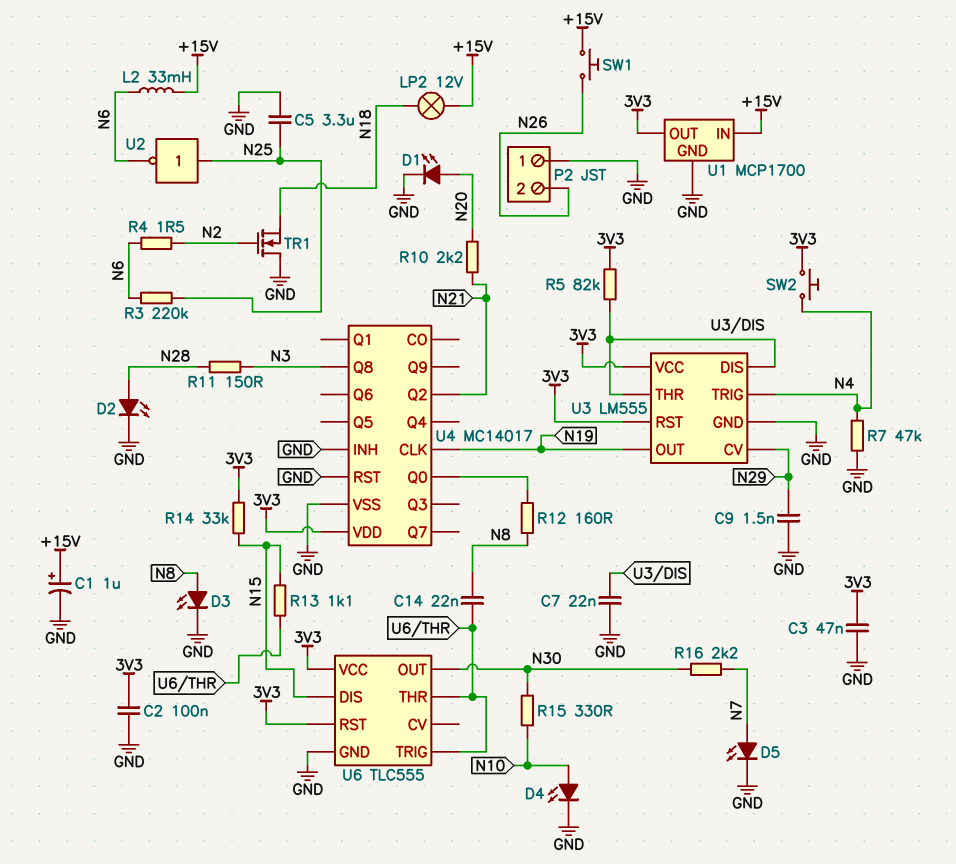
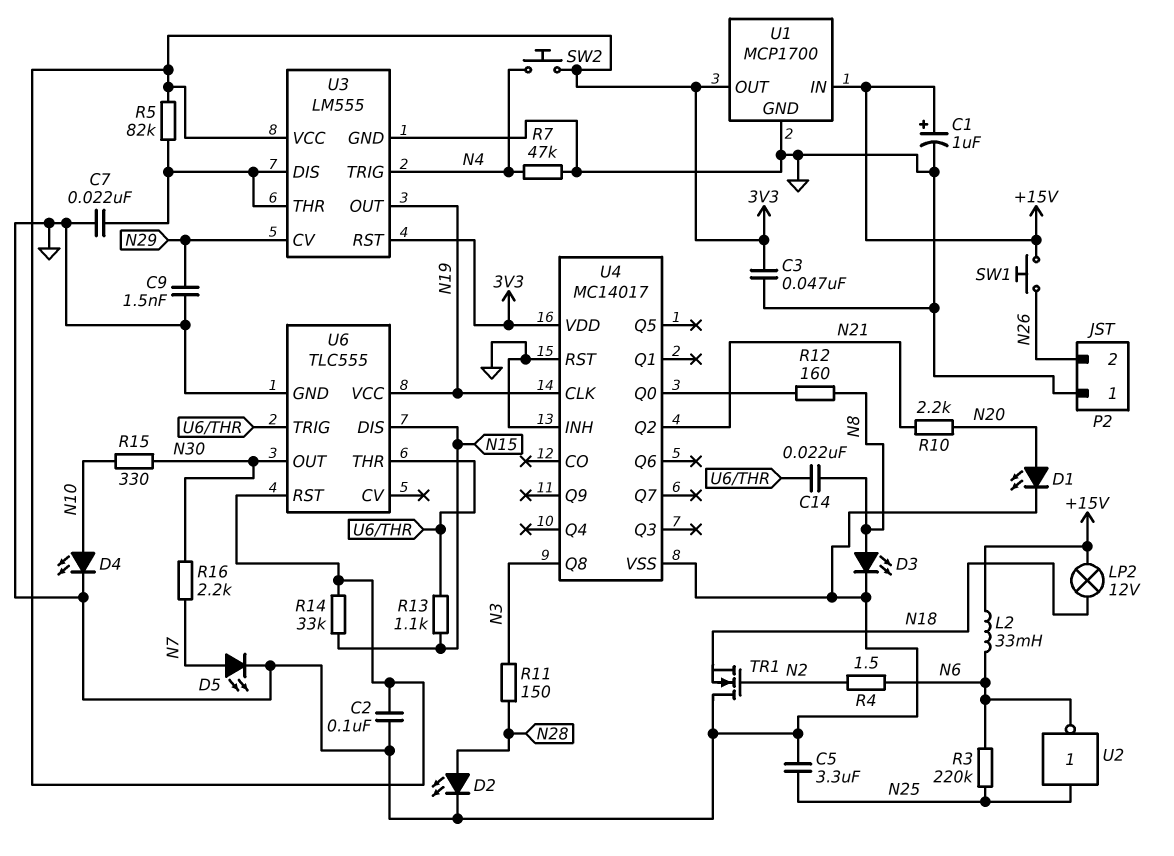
U6 pin VCC: 3V3 -> N19

